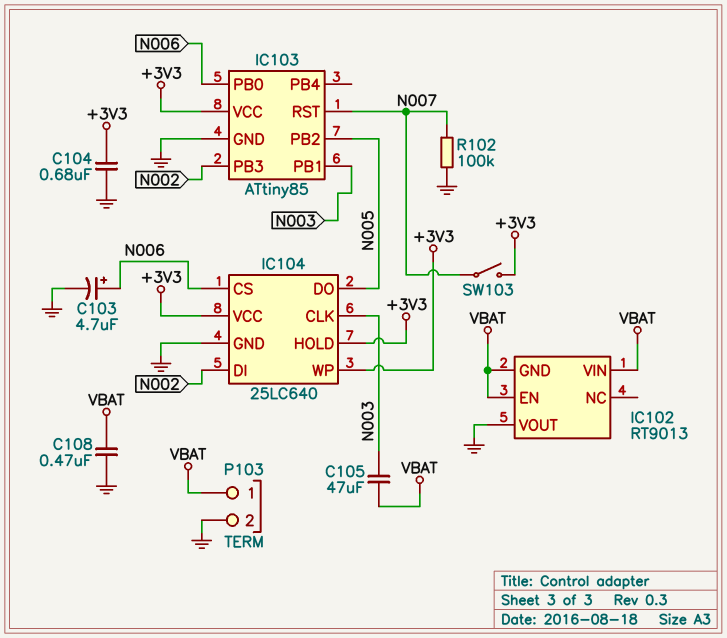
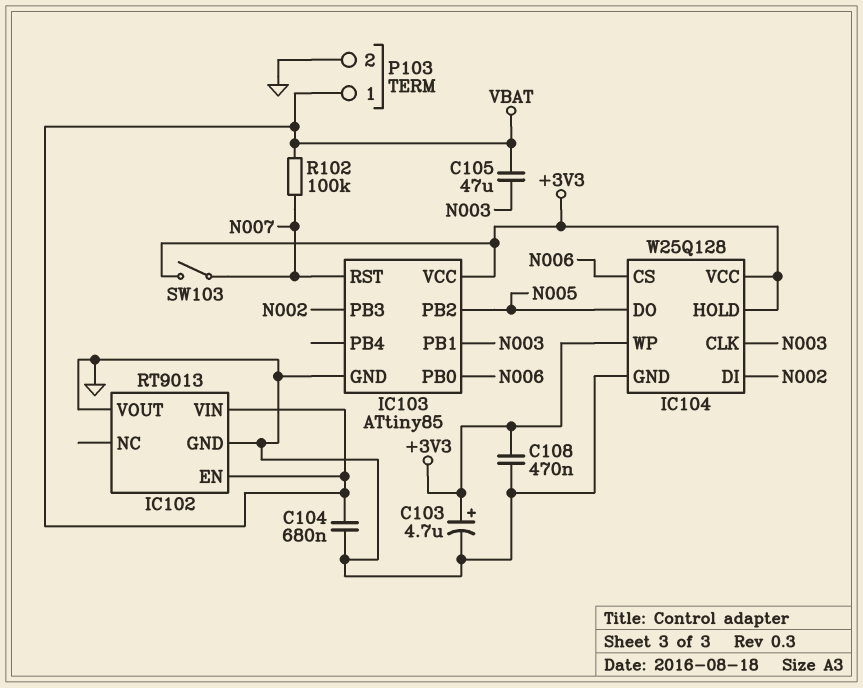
C103: 4.7uF (plus N006, minus GND) -> 4.7uF (plus +3V3, minus GND)
C104: 680nF (+3V3, GND) -> 680nF (GND, VBAT)
C108: 470nF (GND, VBAT) -> 470nF (+3V3, GND)
IC102 pin GND: VBAT -> GND
IC104: 25LC640 -> W25Q128
R102: 100k (GND, N007) -> 100k (N007, VBAT)

